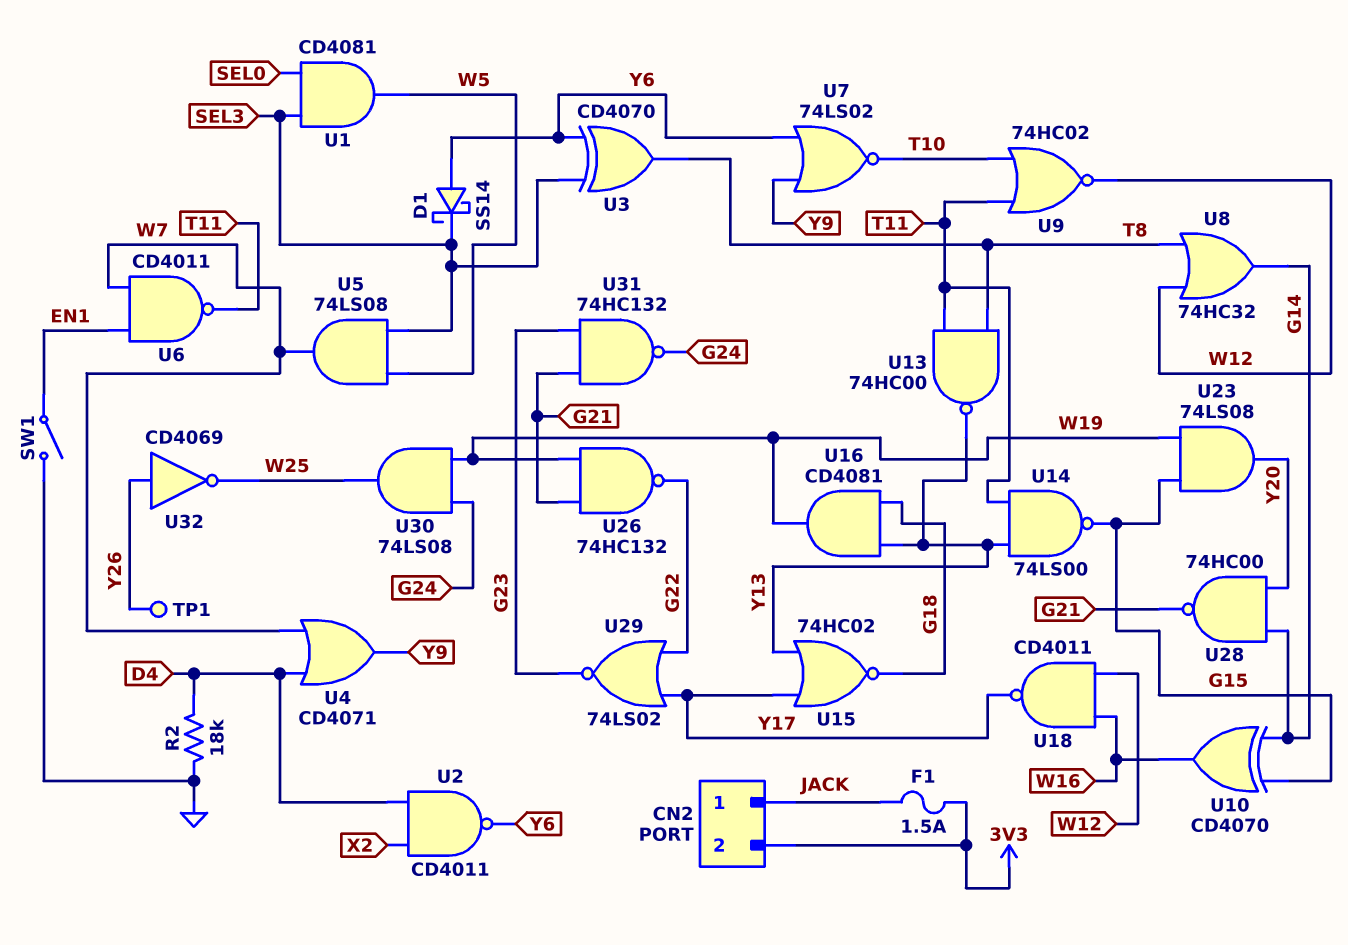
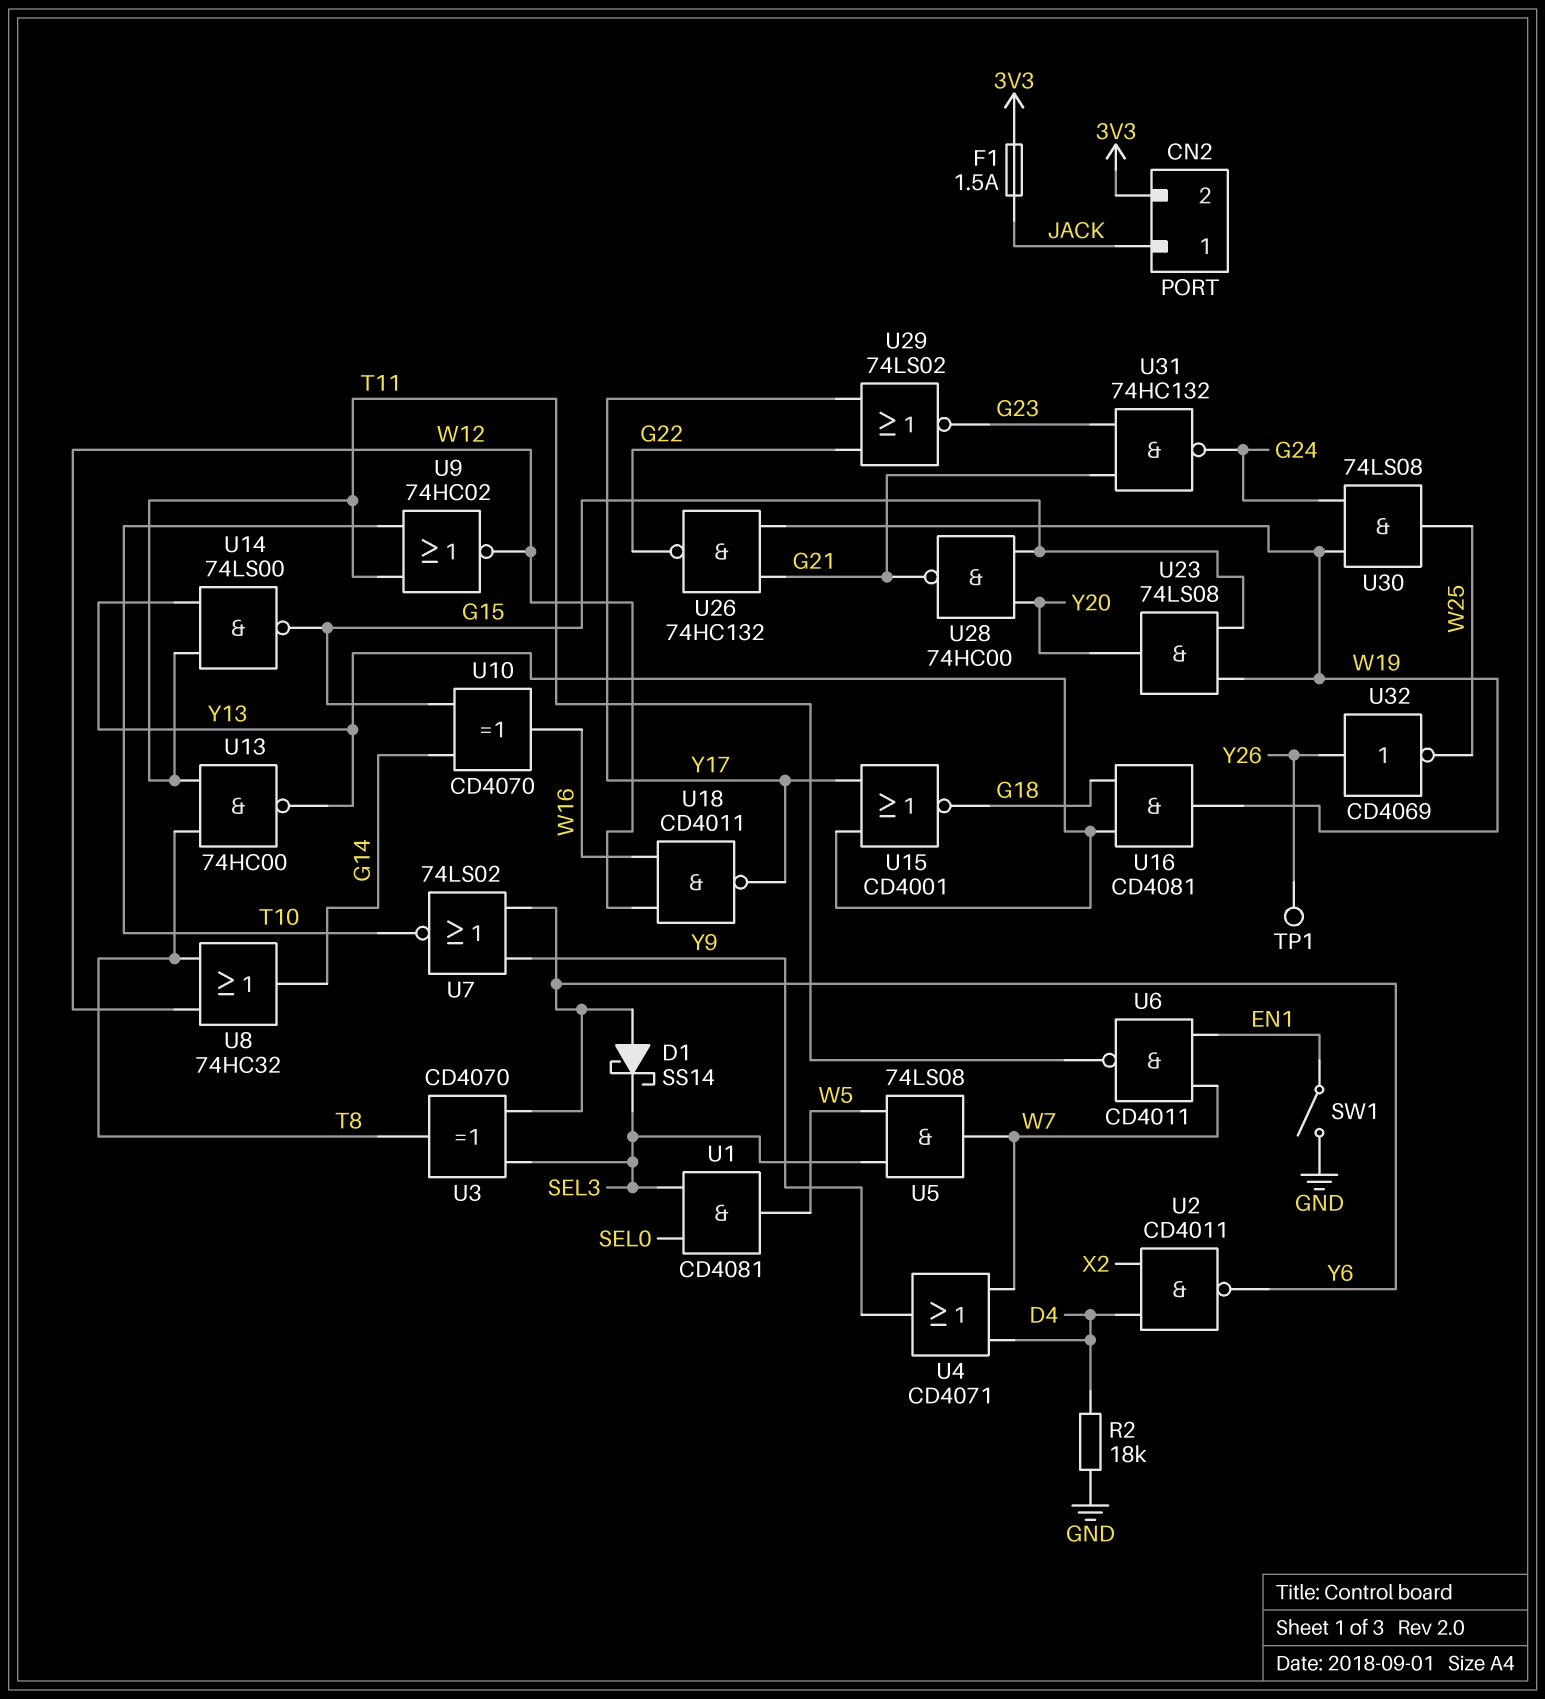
U15: NOR 74HC02 (in Y13, in Y17, out G18) -> NOR CD4001 (in Y13, in Y17, out G18)
U28: NAND 74HC00 (in G14, in Y20, out G21) -> NAND 74HC00 (in G15, in Y20, out G21)

